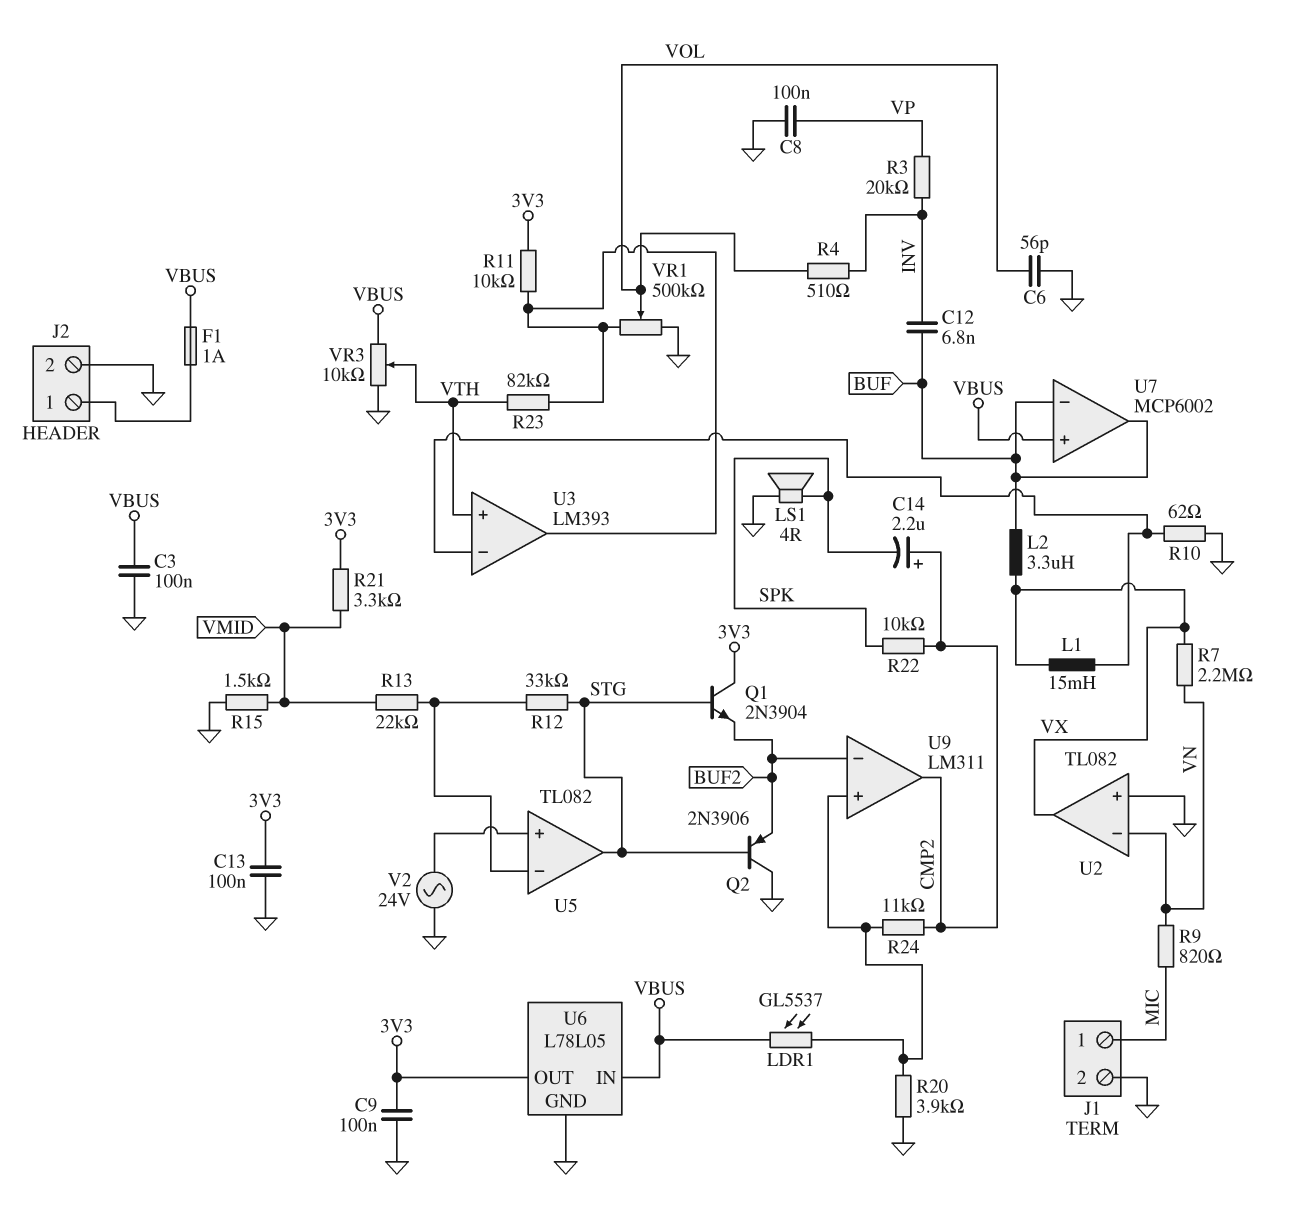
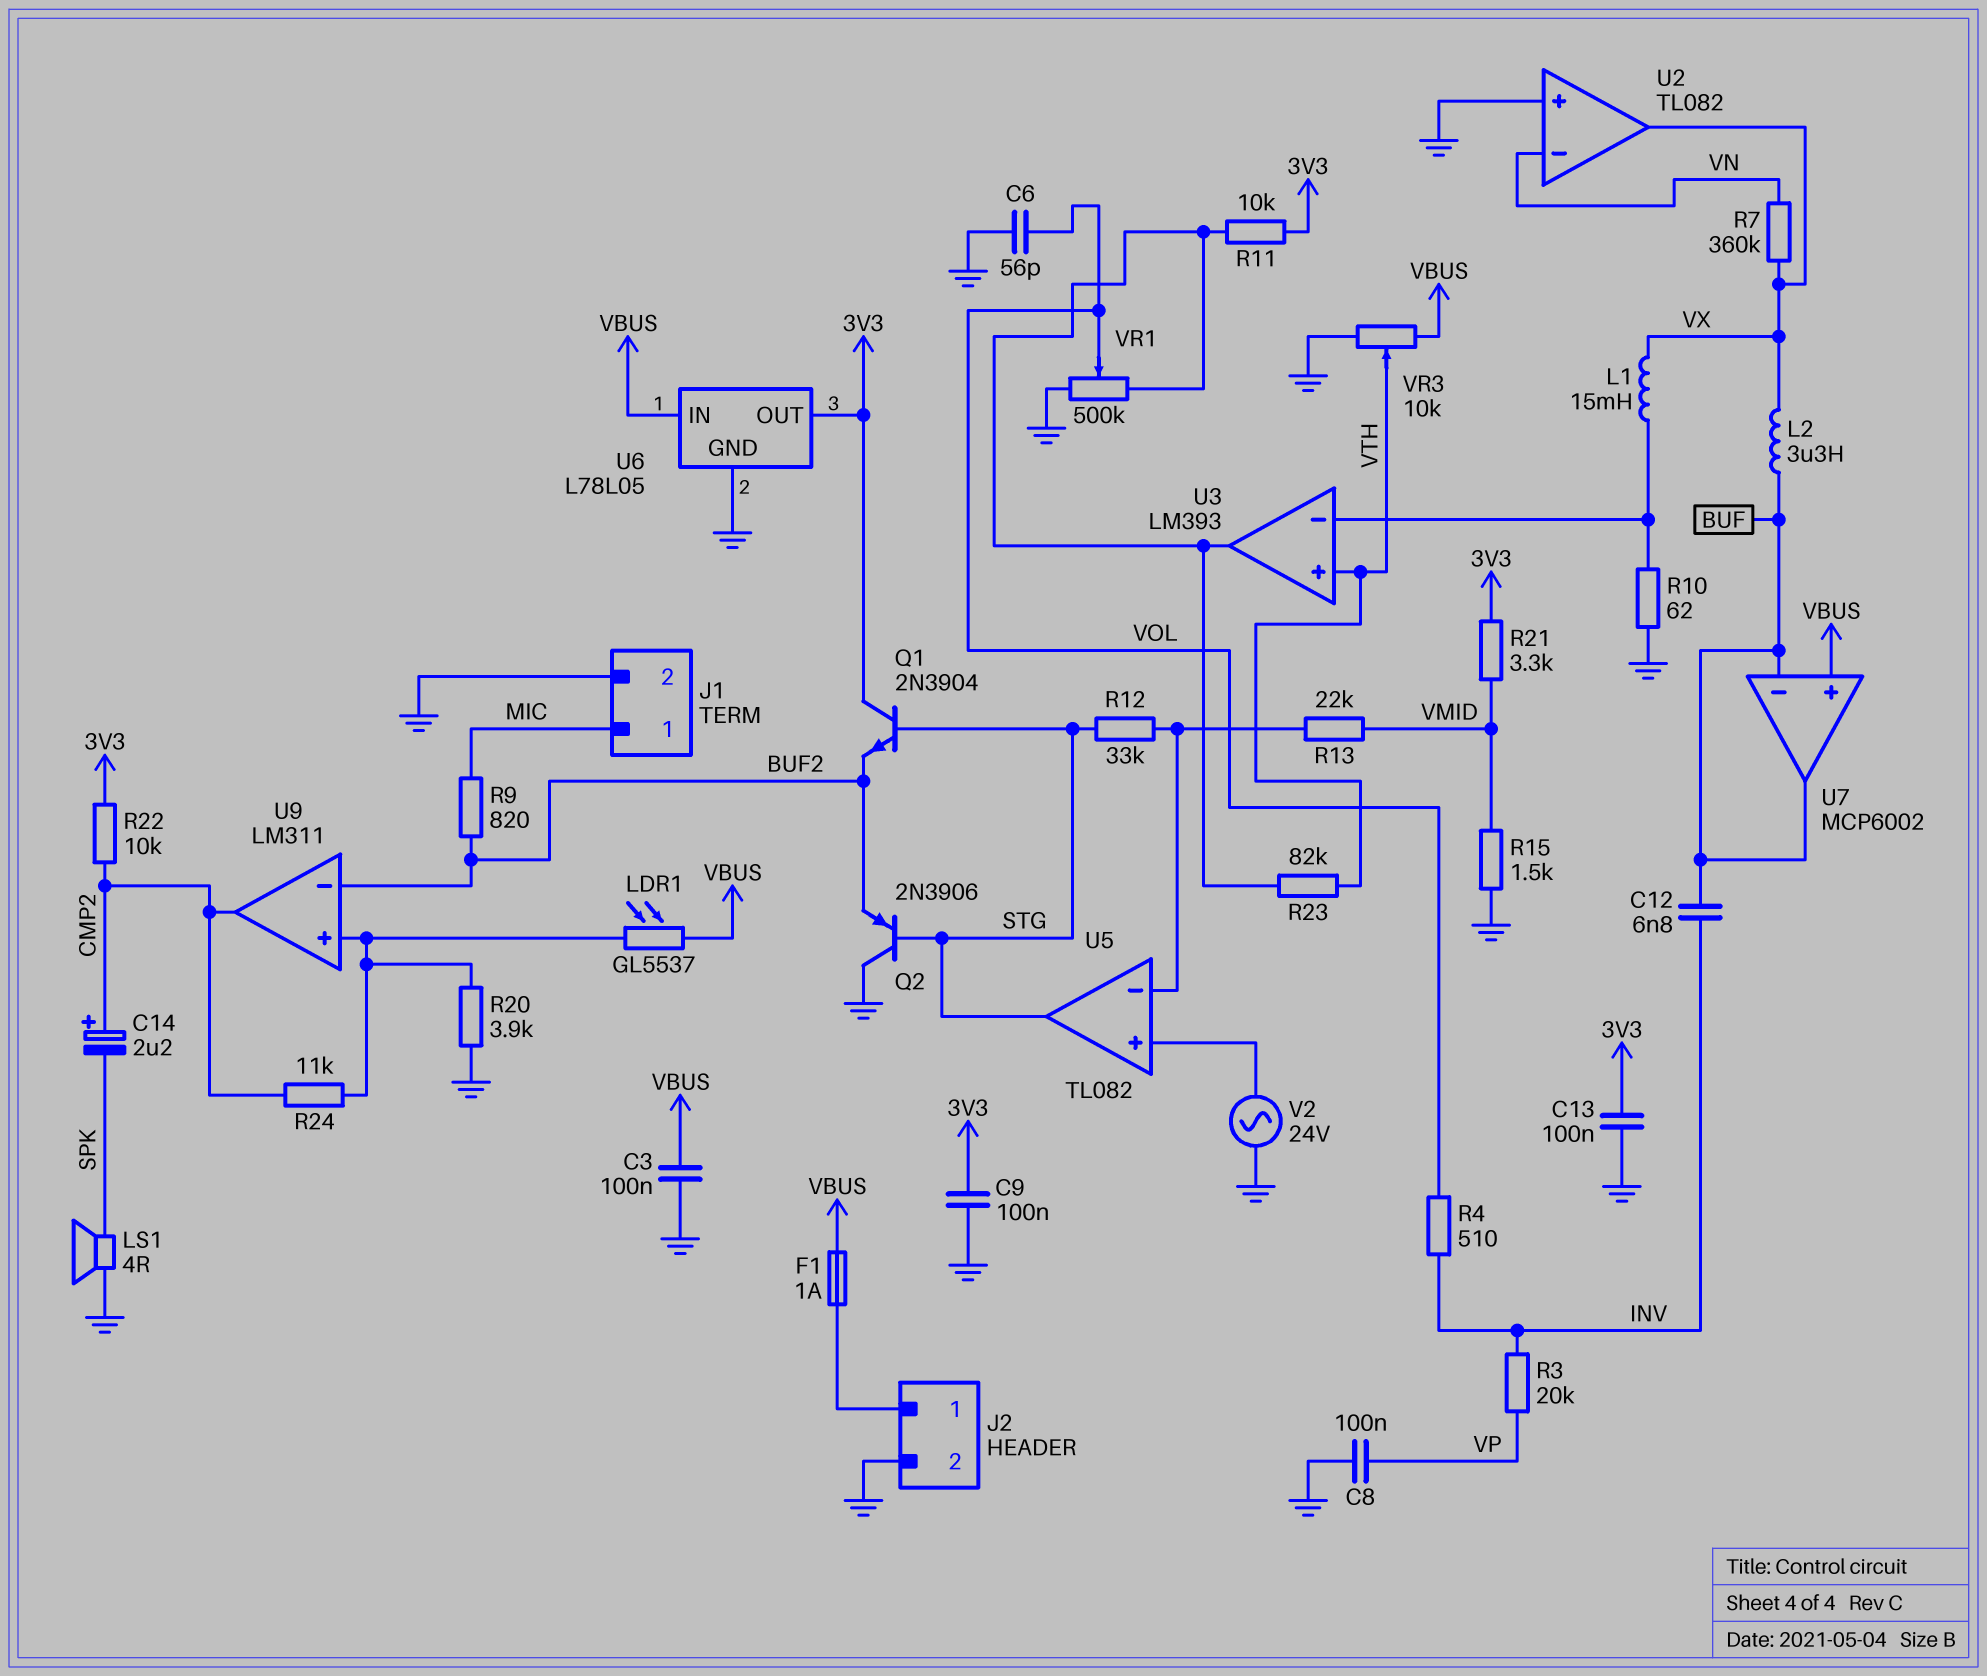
R7: 2.2M (VN, VX) -> 360k (VN, VX)
R9: 820 (MIC, VN) -> 820 (BUF2, MIC)
R22: 10k (CMP2, SPK) -> 10k (3V3, CMP2)

